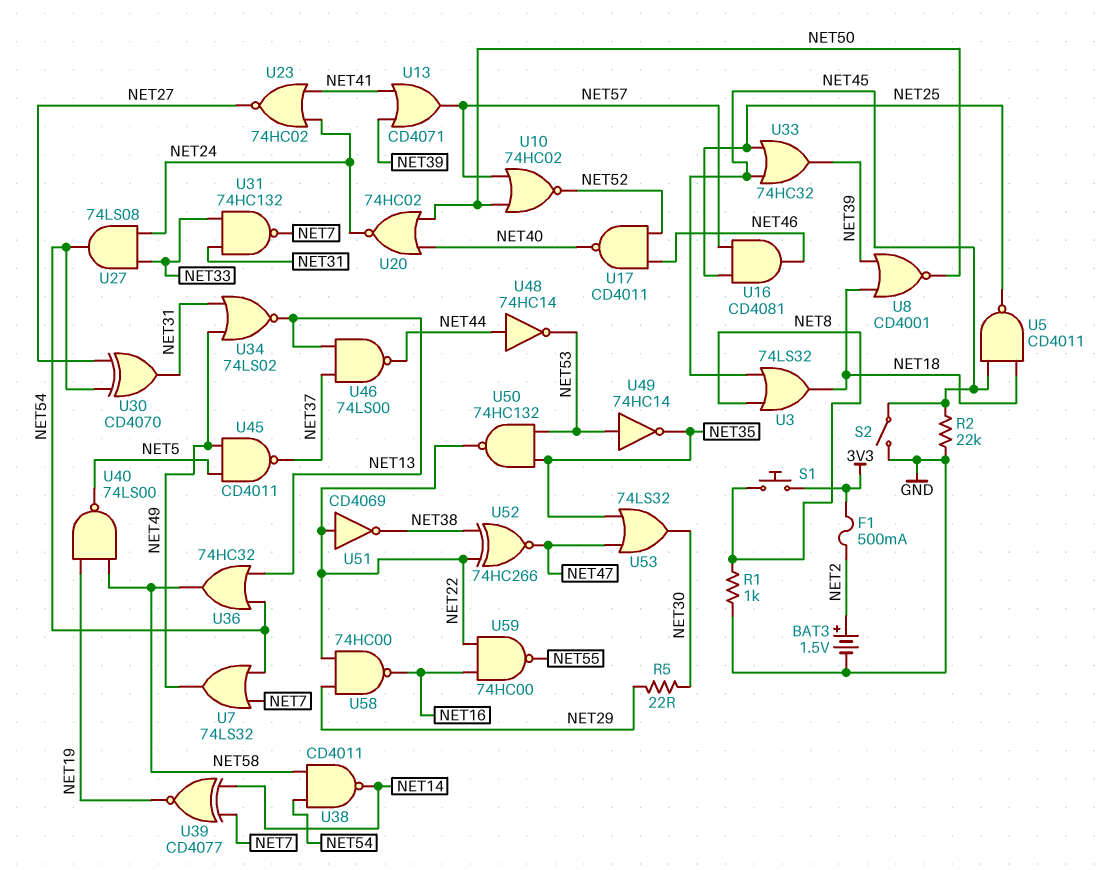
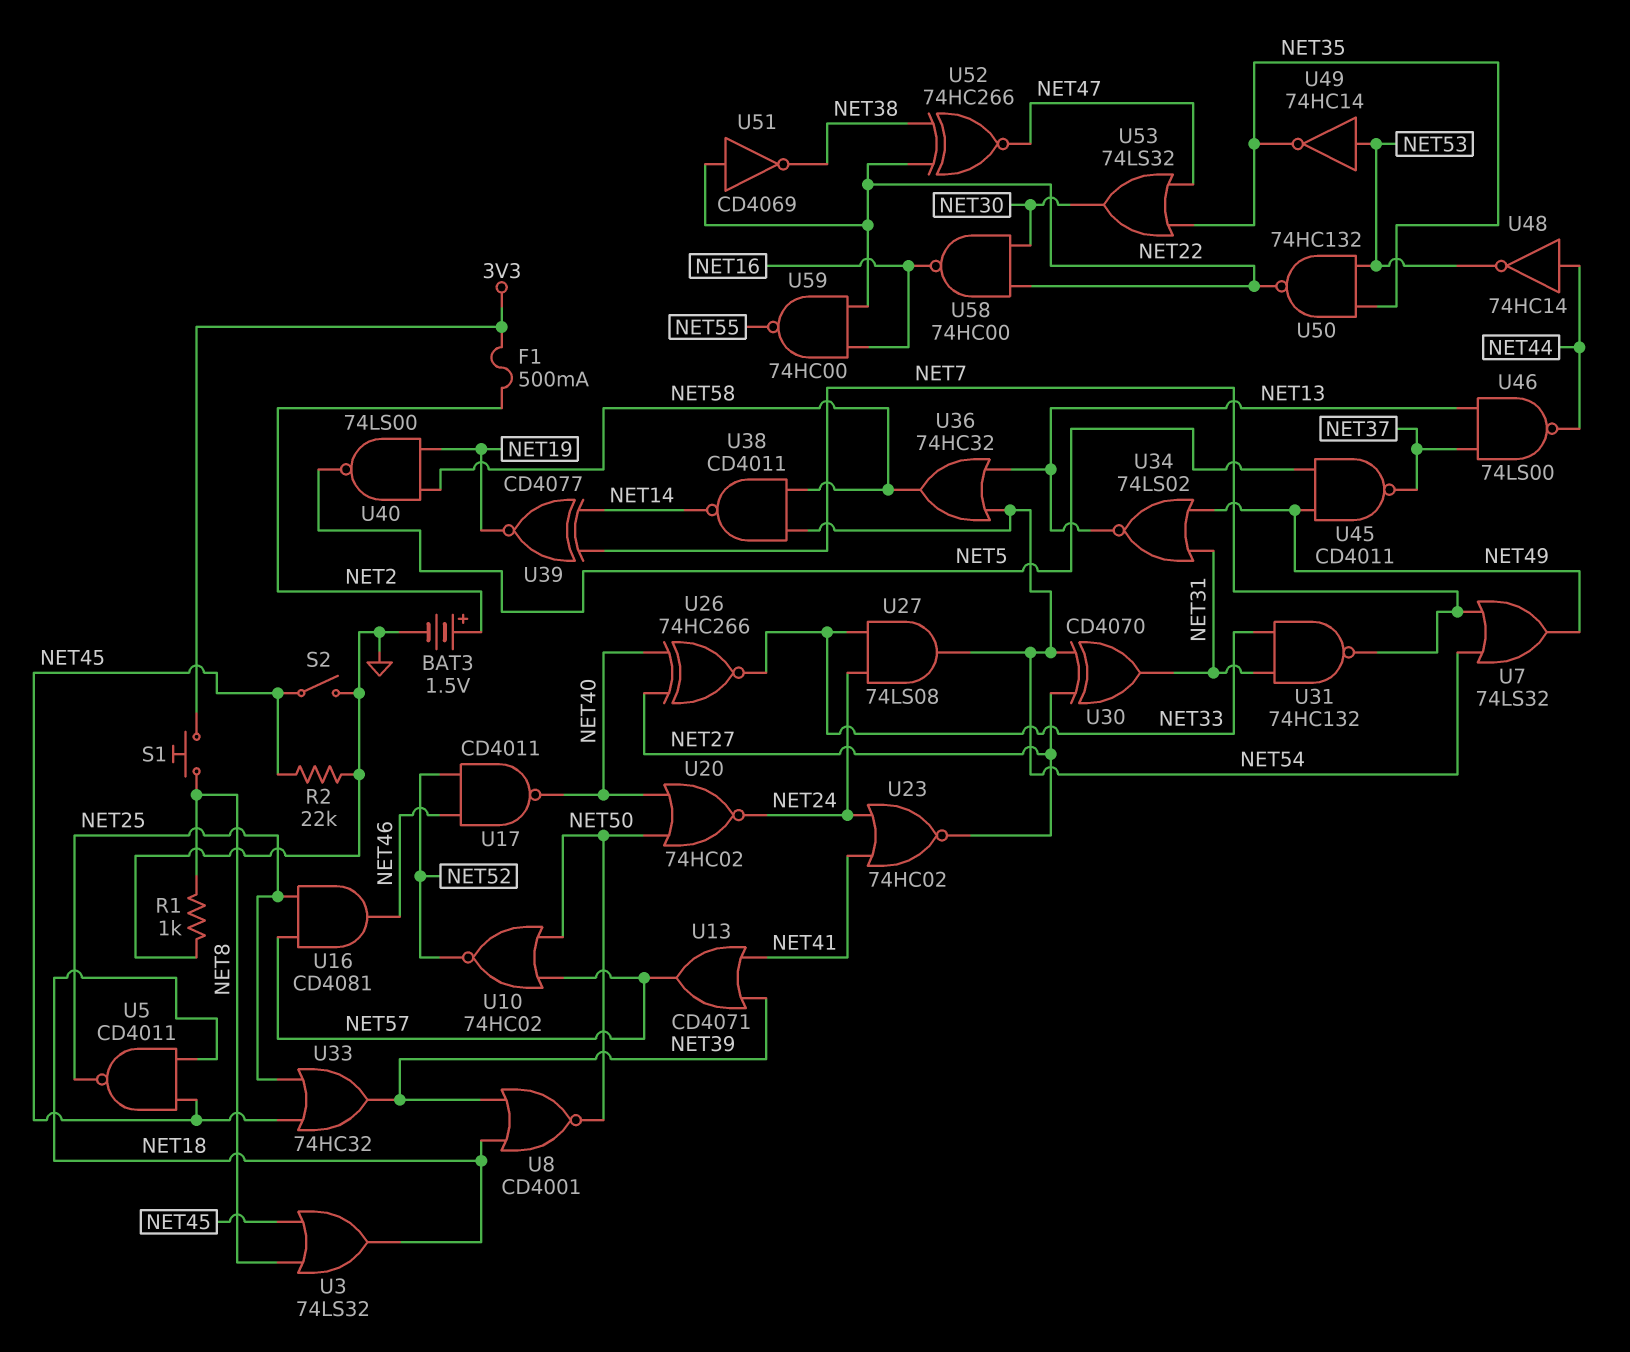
R5: 22 (NET29, NET30) -> none
U26: none -> XNOR 74HC266 (in NET27, in NET40, out NET33)
U58: NAND 74HC00 (in NET22, in NET29, out NET16) -> NAND 74HC00 (in NET22, in NET30, out NET16)

